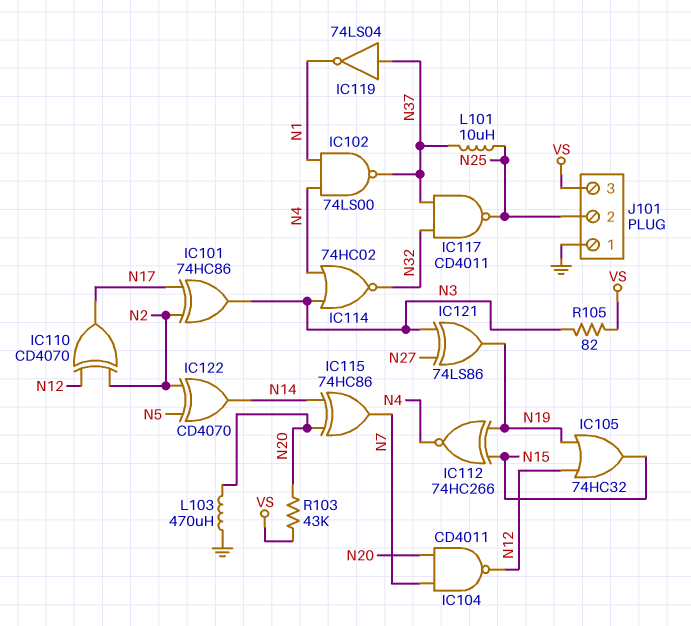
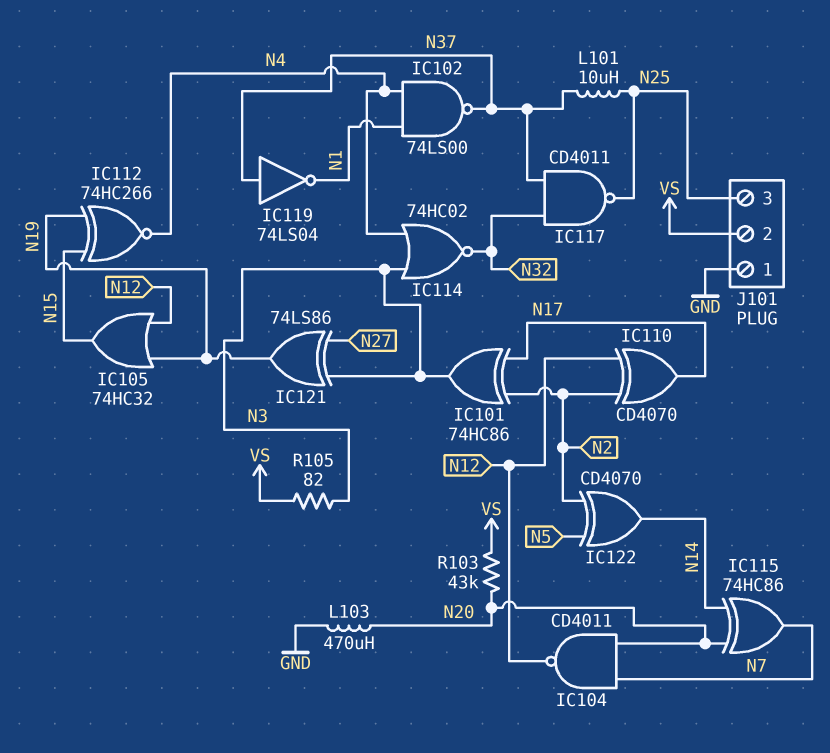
J101 pin 2: N25 -> VS
J101 pin 3: VS -> N25

